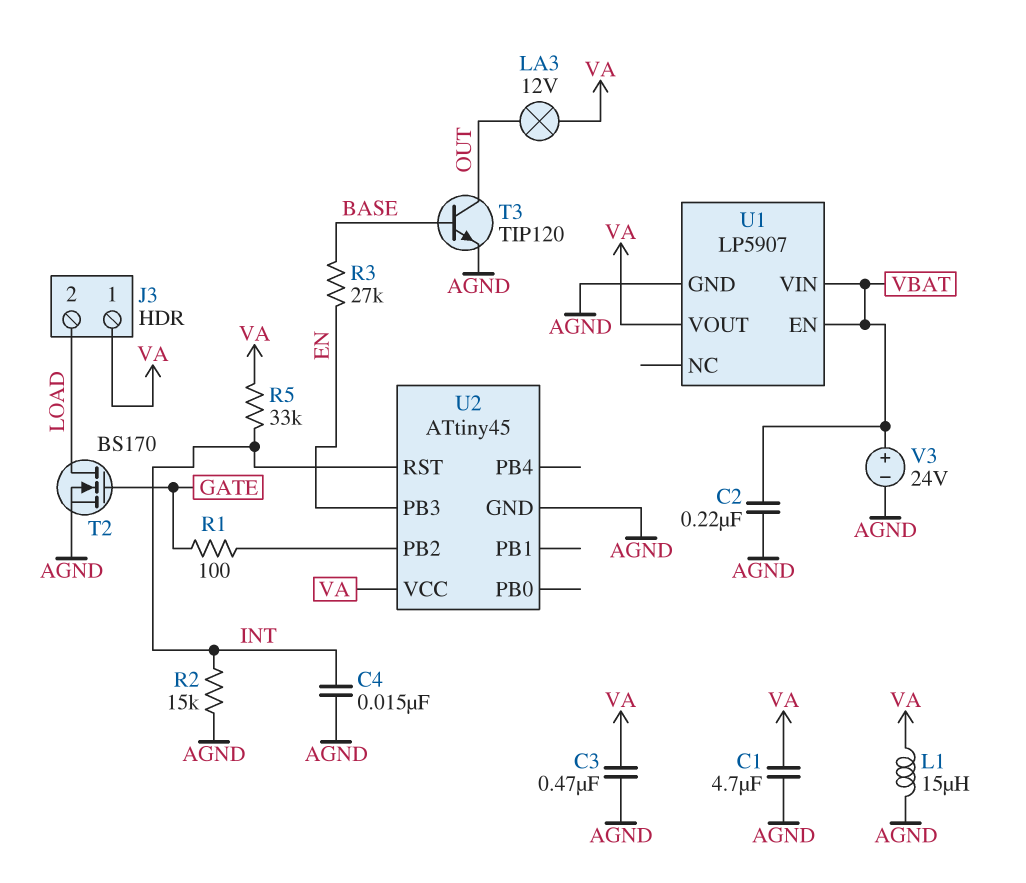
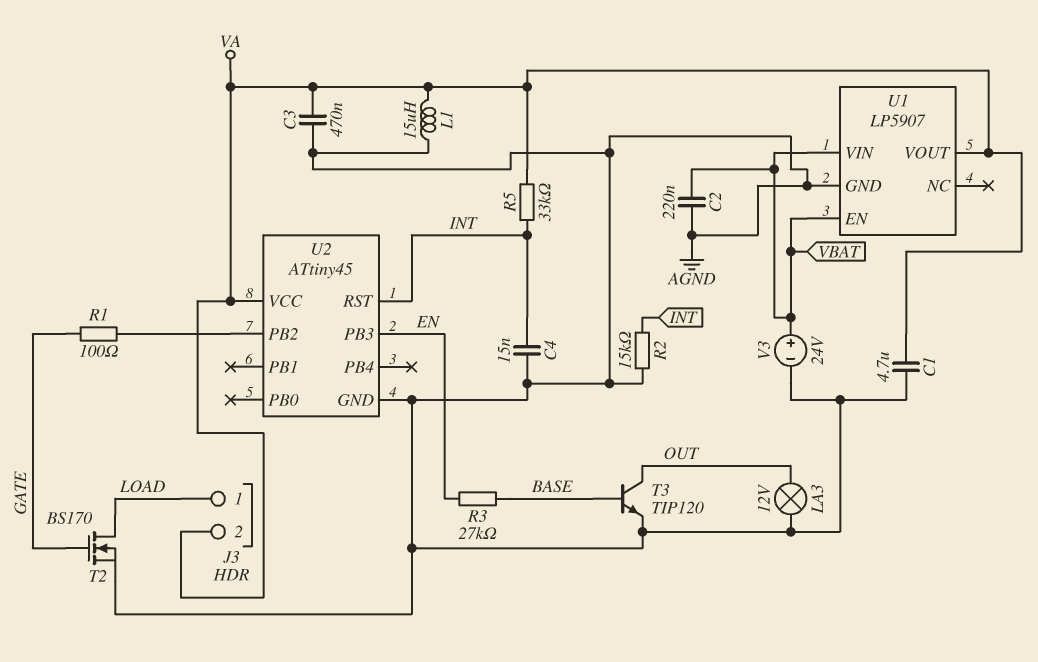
J3 pin 1: VA -> LOAD
J3 pin 2: LOAD -> VA
LA3: lamp 12V (OUT, VA) -> lamp 12V (AGND, OUT)

